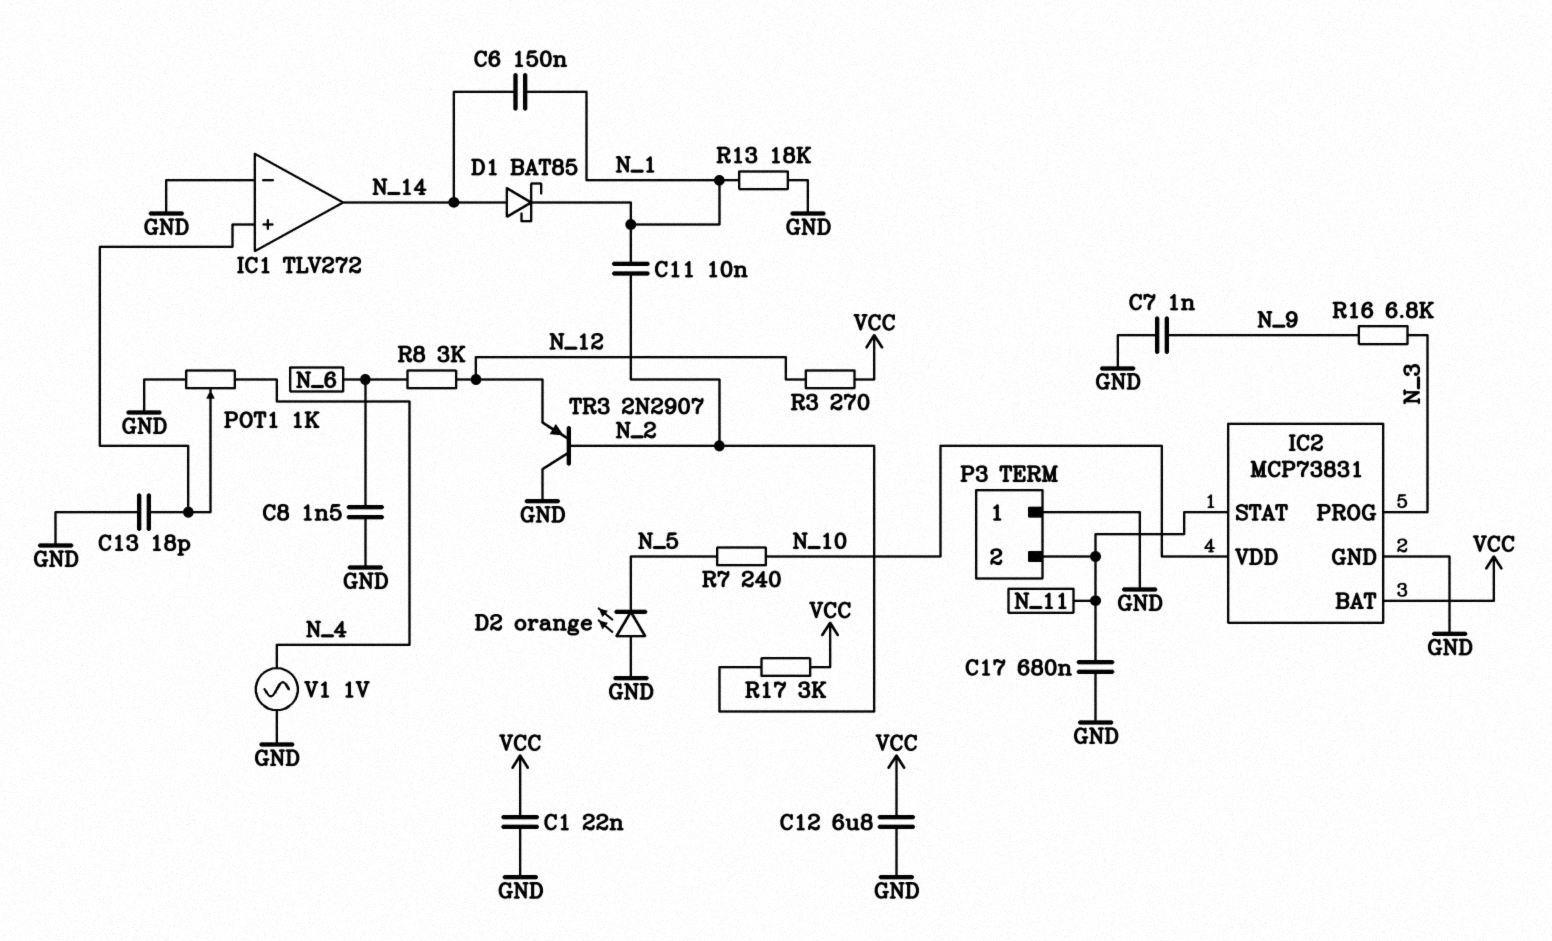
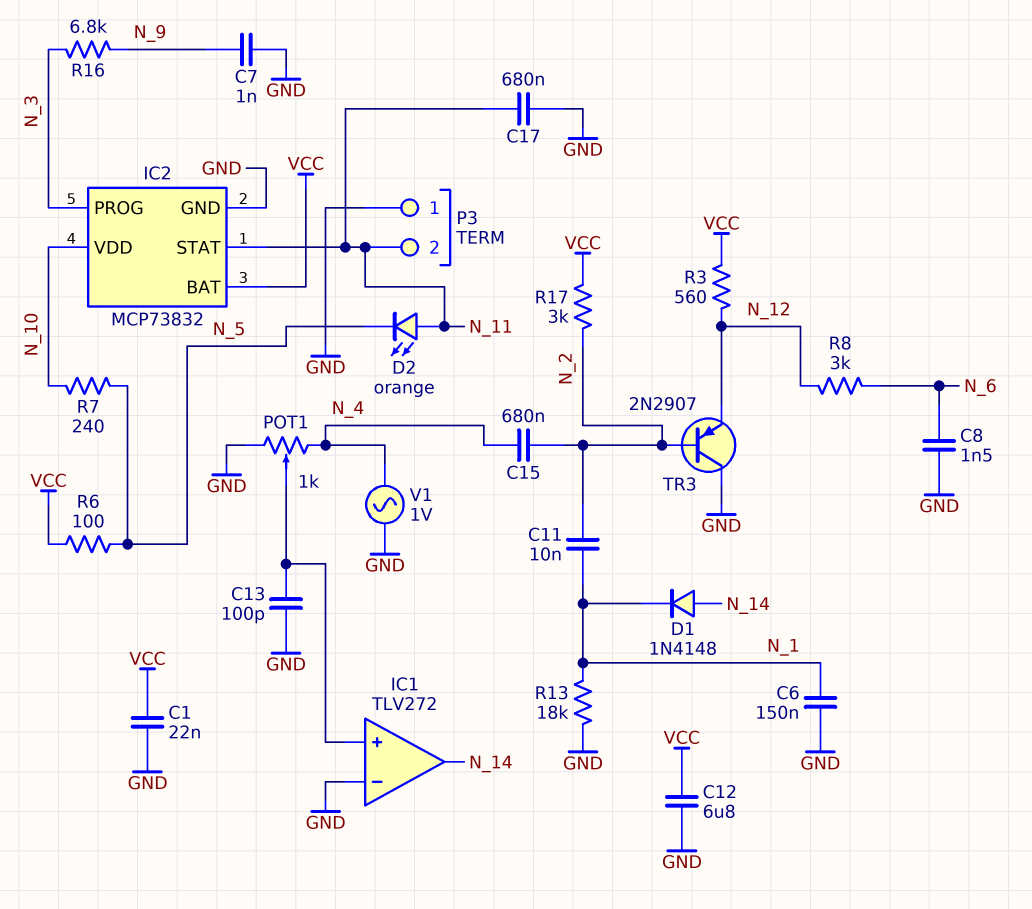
C6: 150nF (N_1, N_14) -> 150nF (GND, N_1)
C13: 18pF (GND, IC1/in+) -> 100pF (GND, IC1/in+)
C15: none -> 680nF (N_2, N_4)
D1: schottky BAT85 (A N_14, K N_1) -> diode 1N4148 (A N_14, K N_1)
D2: LED orange (A GND, K N_5) -> LED orange (A N_11, K N_5)
IC2: MCP73831 -> MCP73832
R3: 270 (N_12, VCC) -> 560 (N_12, VCC)
R6: none -> 100 (N_5, VCC)

